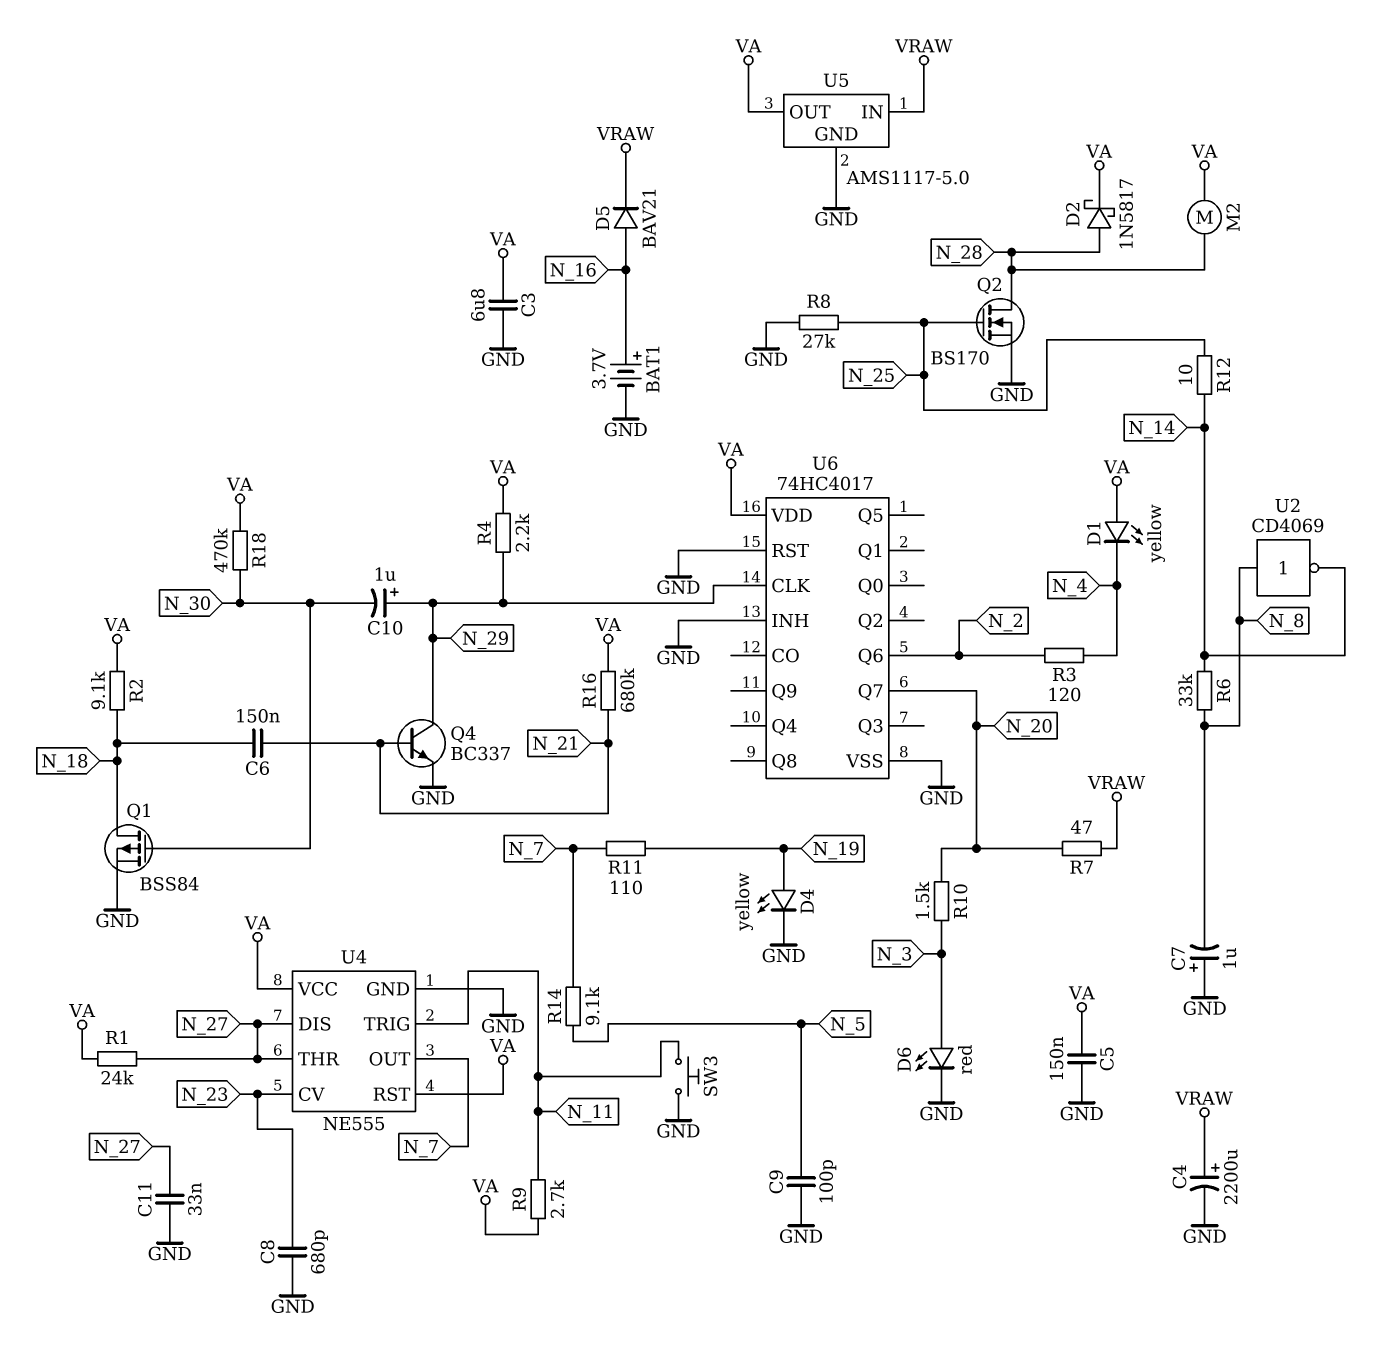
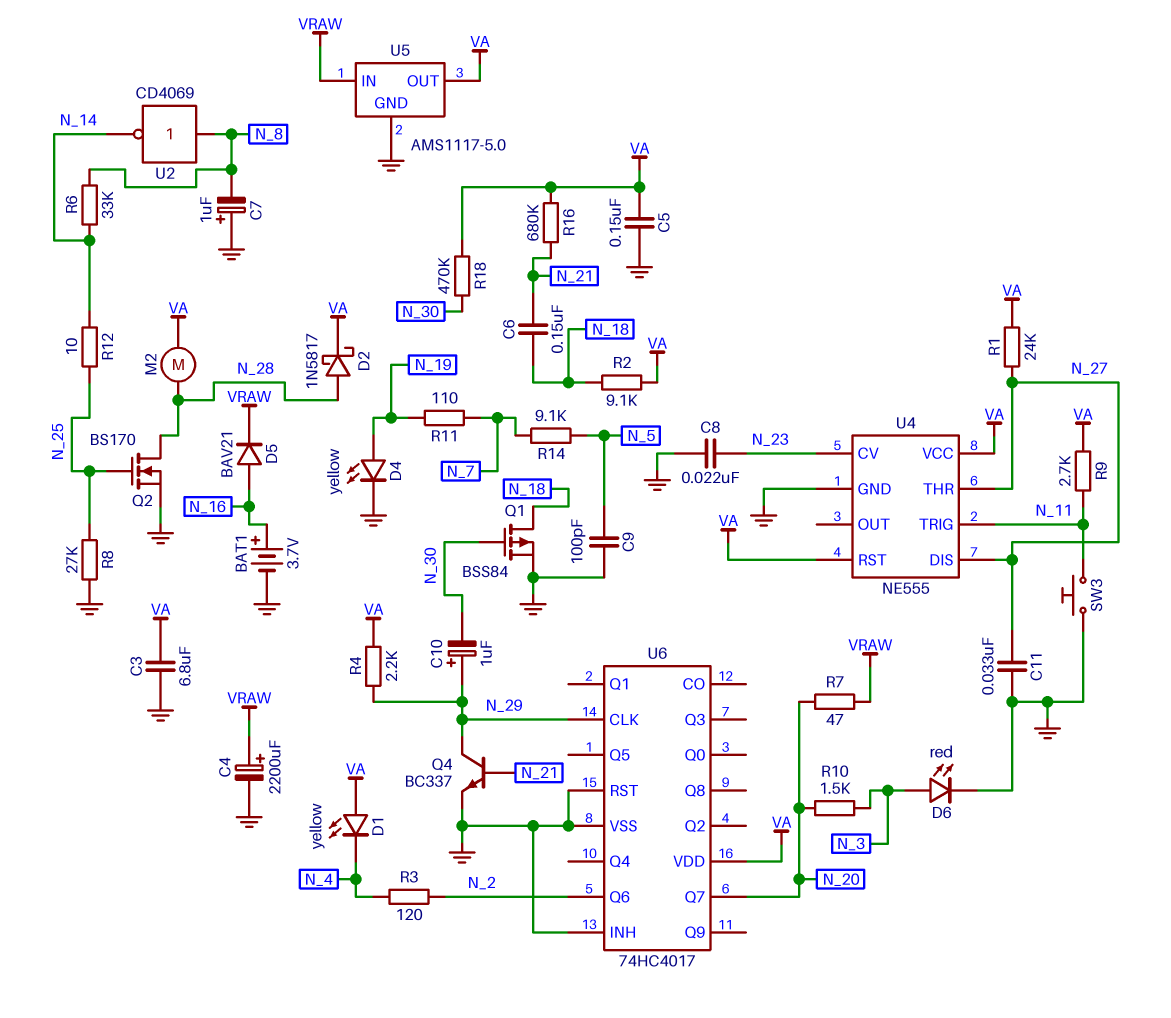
C8: 680pF (GND, N_23) -> 22nF (GND, N_23)
U4 pin OUT: N_7 -> none

